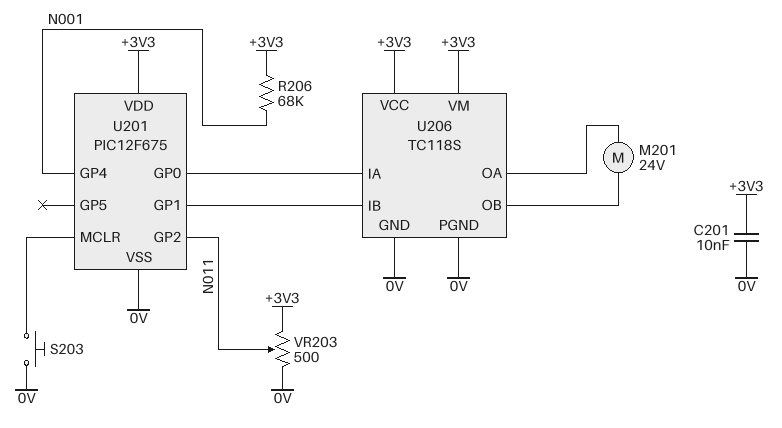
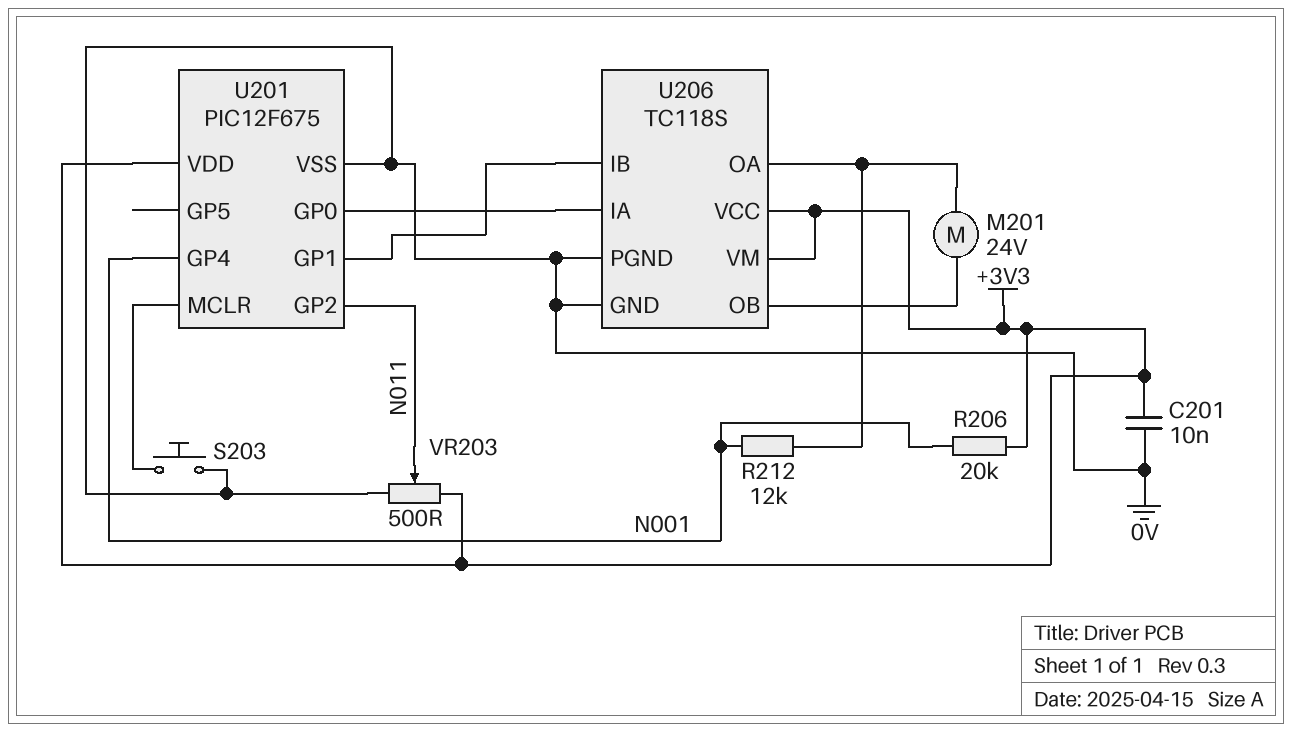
R206: 68k (+3V3, N001) -> 20k (+3V3, N001)
R212: none -> 12k (N001, U206/OA)

